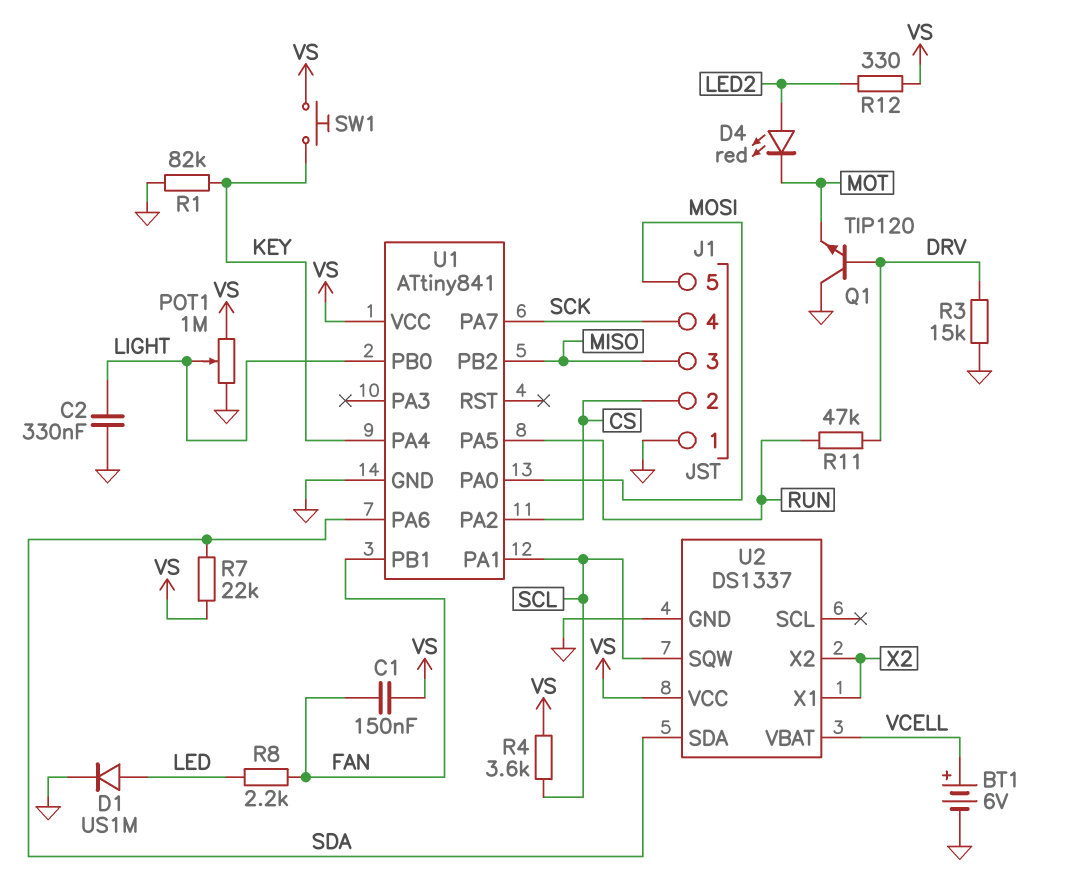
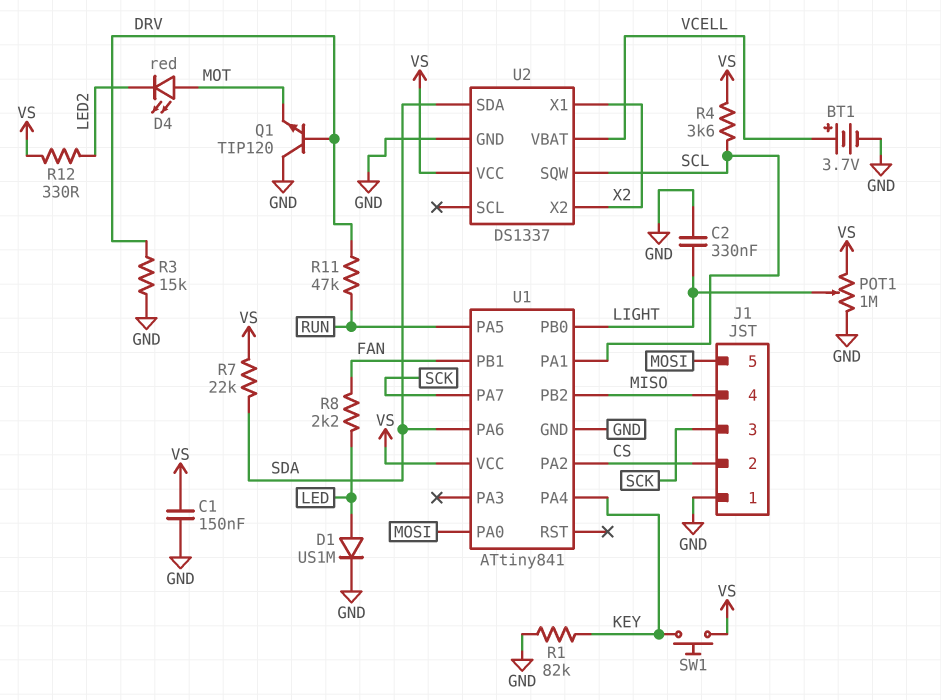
BT1: 6V (plus VCELL, minus GND) -> 3.7V (plus VCELL, minus GND)
C1: 150nF (FAN, VS) -> 150nF (GND, VS)
D4: LED red (A LED2, K MOT) -> LED red (A MOT, K LED2)
J1 pin 3: MISO -> SCK
J1 pin 4: SCK -> MISO

